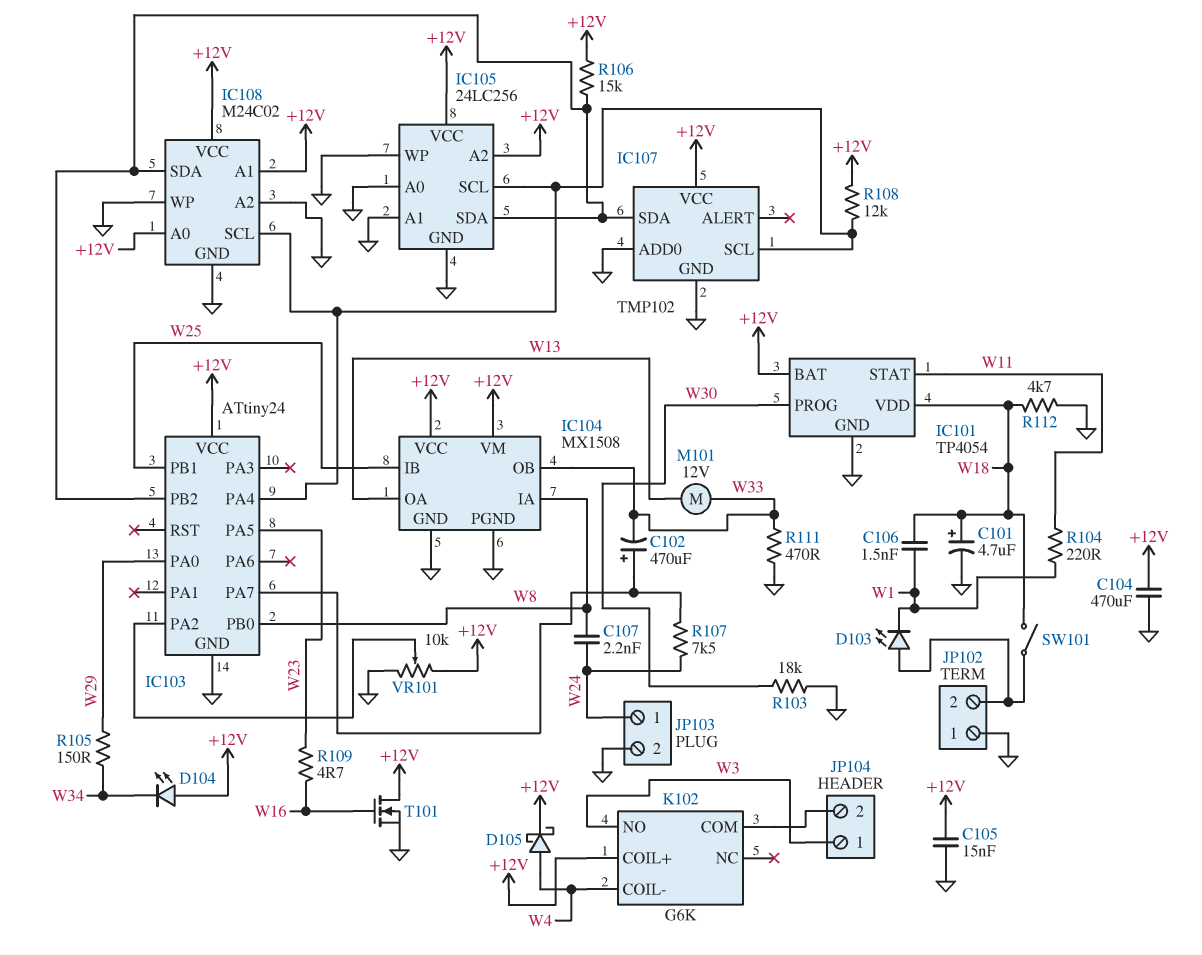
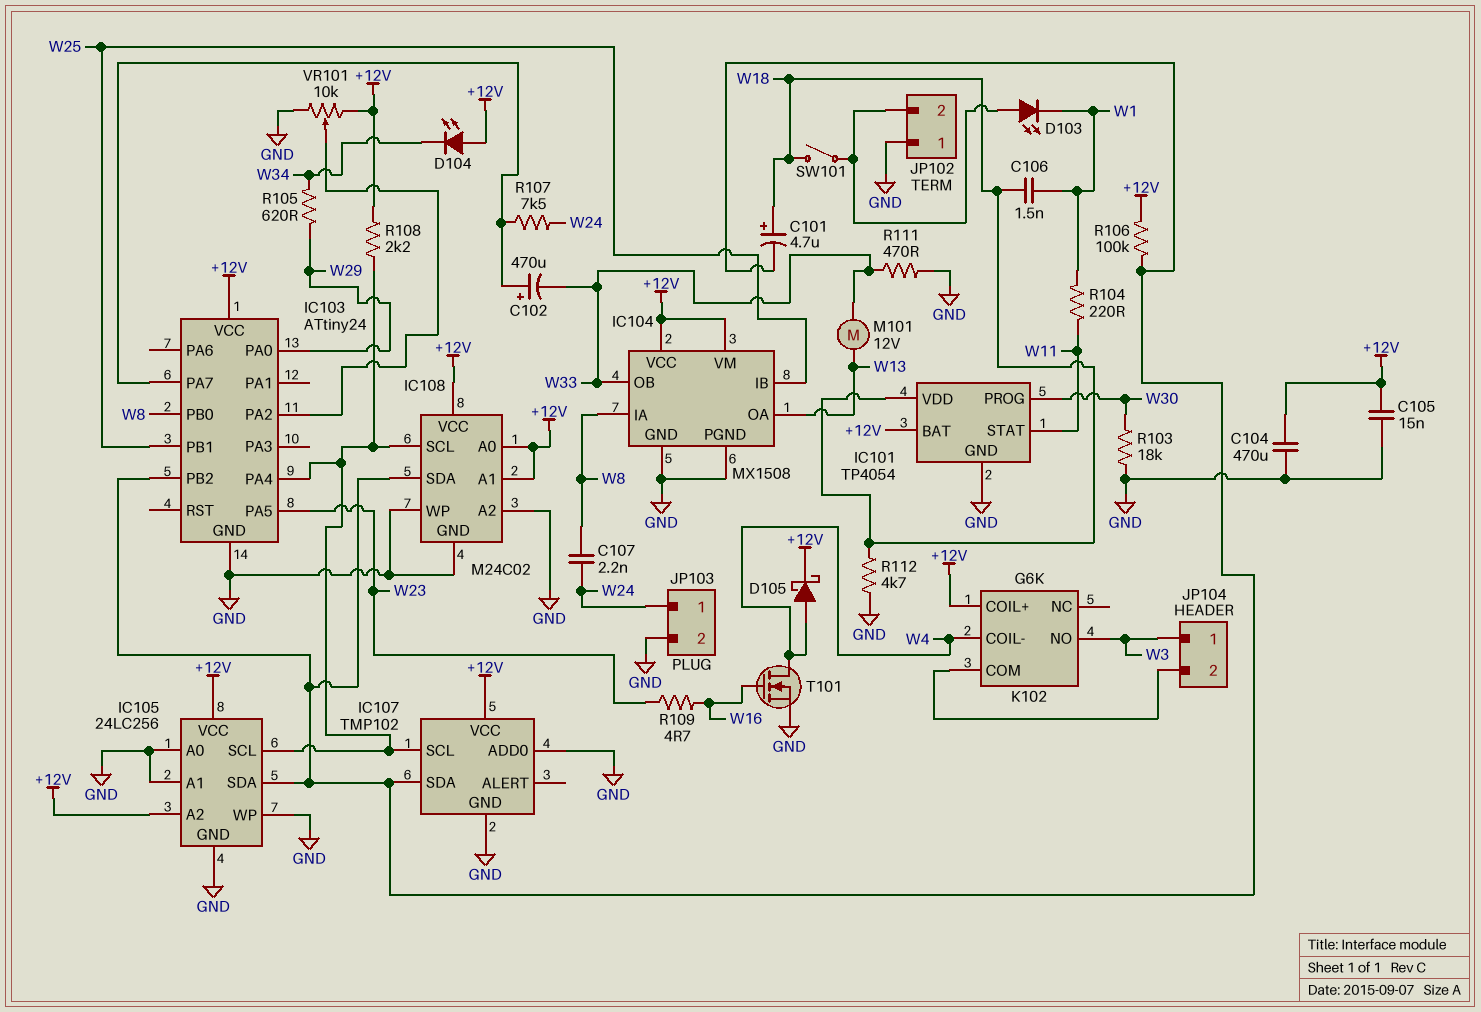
C101: 4.7uF (plus W18, minus GND) -> 4.7uF (plus W18, minus IC103/PB2)
R105: 150 (W29, W34) -> 620 (W29, W34)
R106: 15k (+12V, IC103/PB2) -> 100k (+12V, IC103/PB2)
R108: 12k (+12V, IC103/PA4) -> 2.2k (+12V, IC103/PA4)
T101: NMOS (G W16, D +12V, S GND) -> NMOS (G W16, D W4, S GND)

